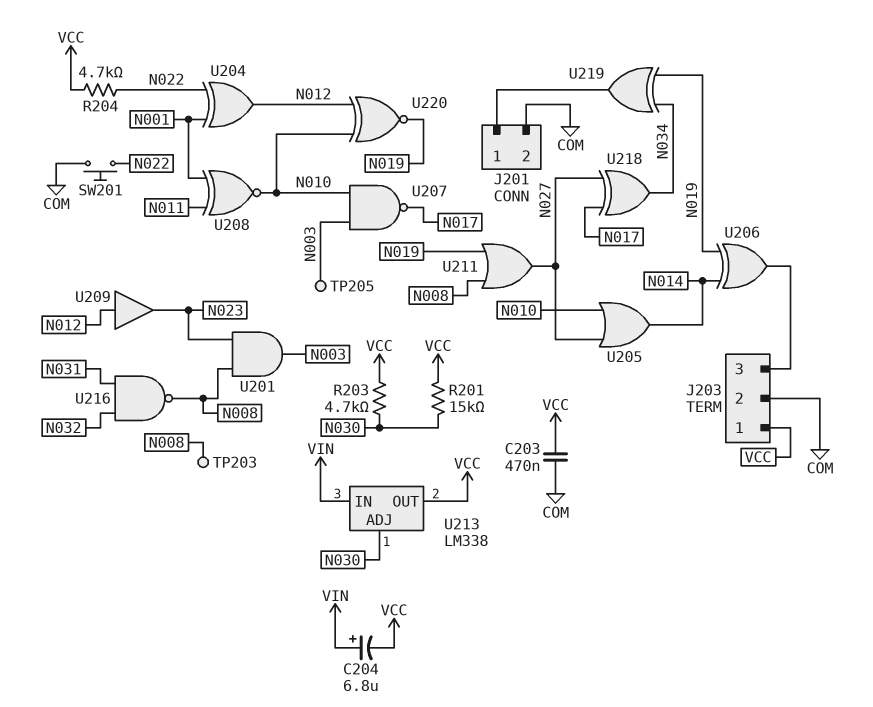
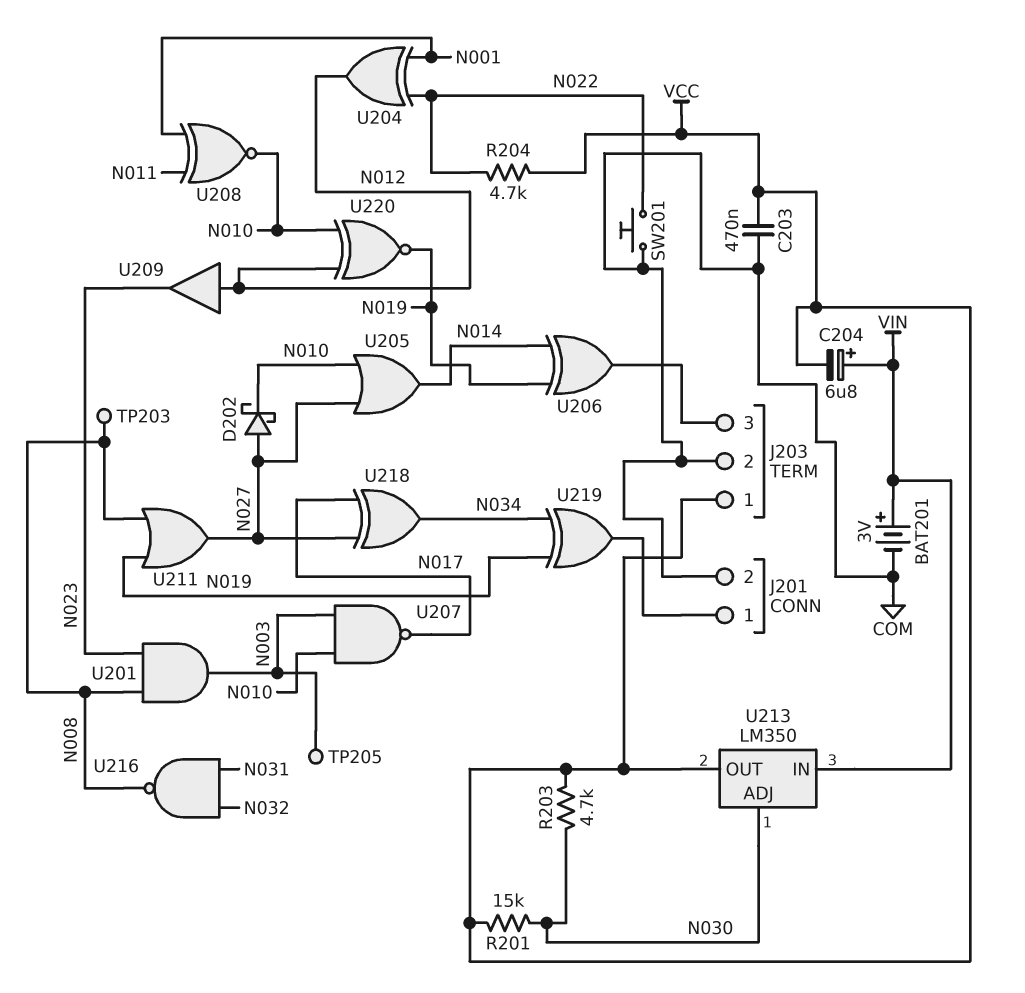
BAT201: none -> 3V (plus VIN, minus COM)
D202: none -> schottky (A N027, K N010)
U213: LM338 -> LM350

